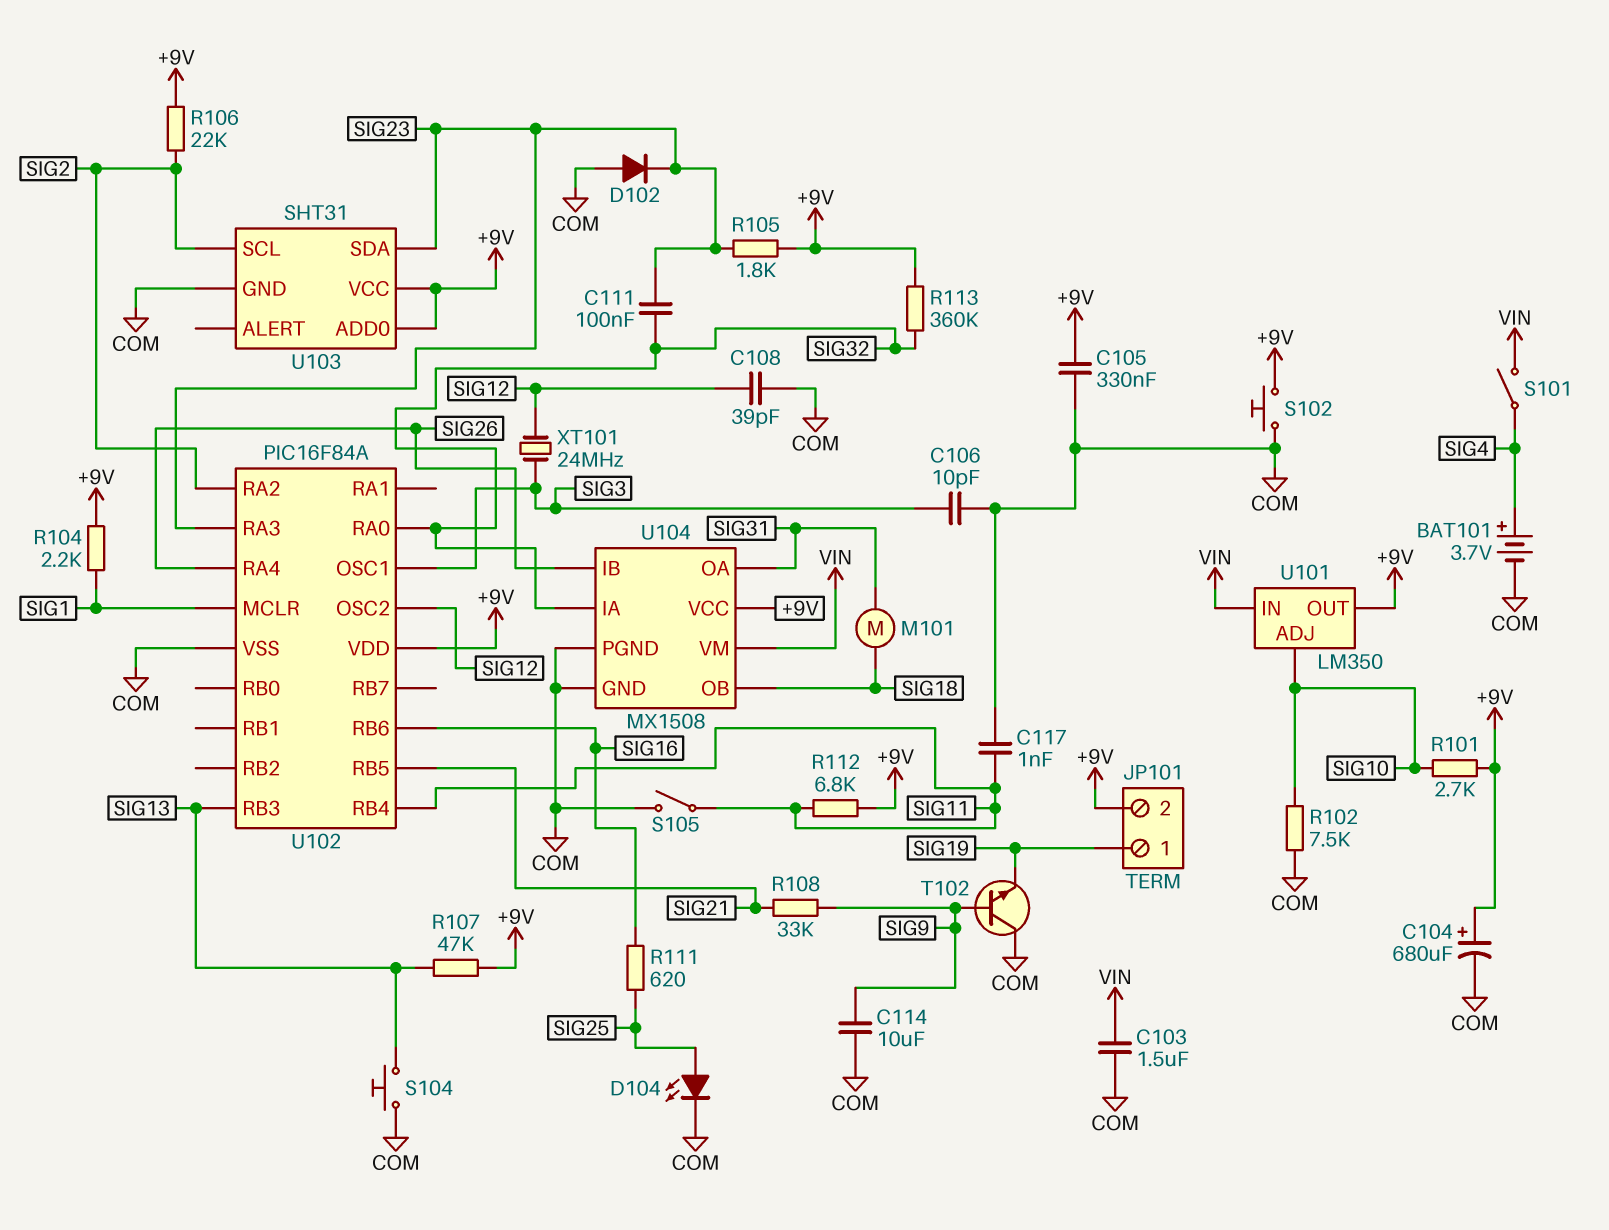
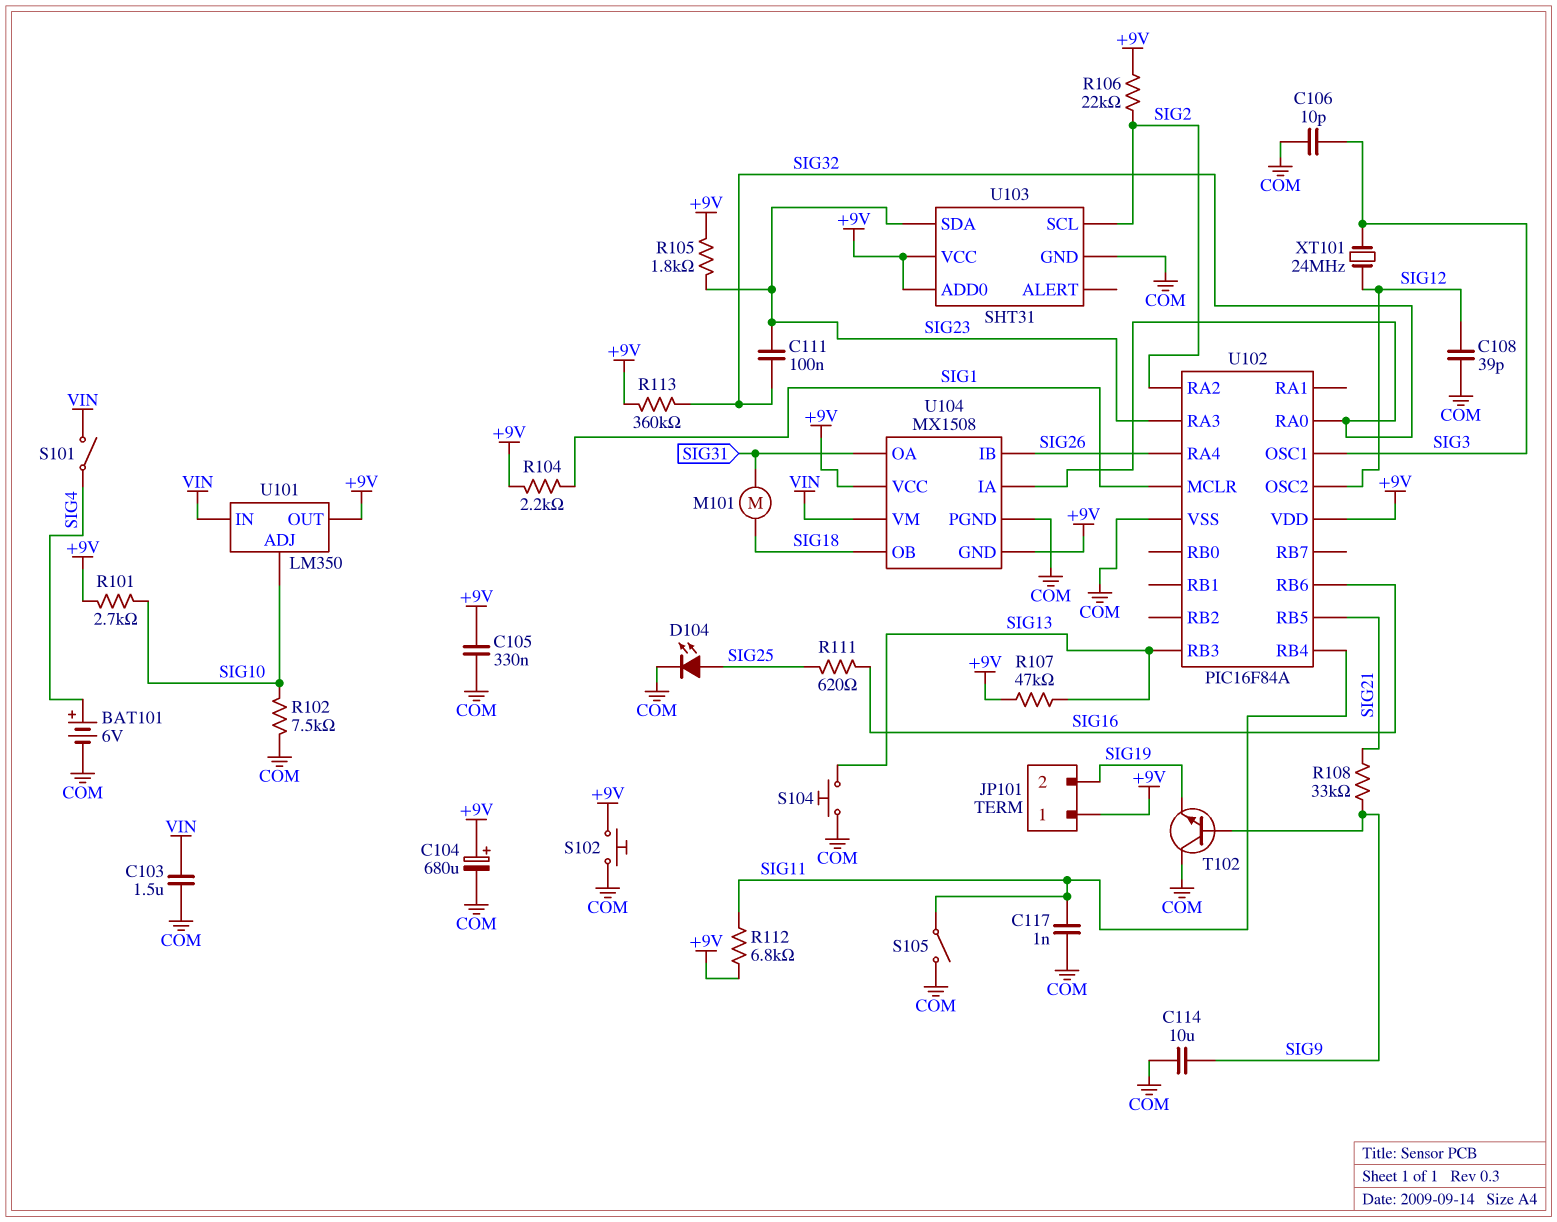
BAT101: 3.7V (plus SIG4, minus COM) -> 6V (plus SIG4, minus COM)
D102: diode (A COM, K SIG23) -> none
JP101 pin 1: SIG19 -> +9V
JP101 pin 2: +9V -> SIG19
U104 pin GND: COM -> +9V

